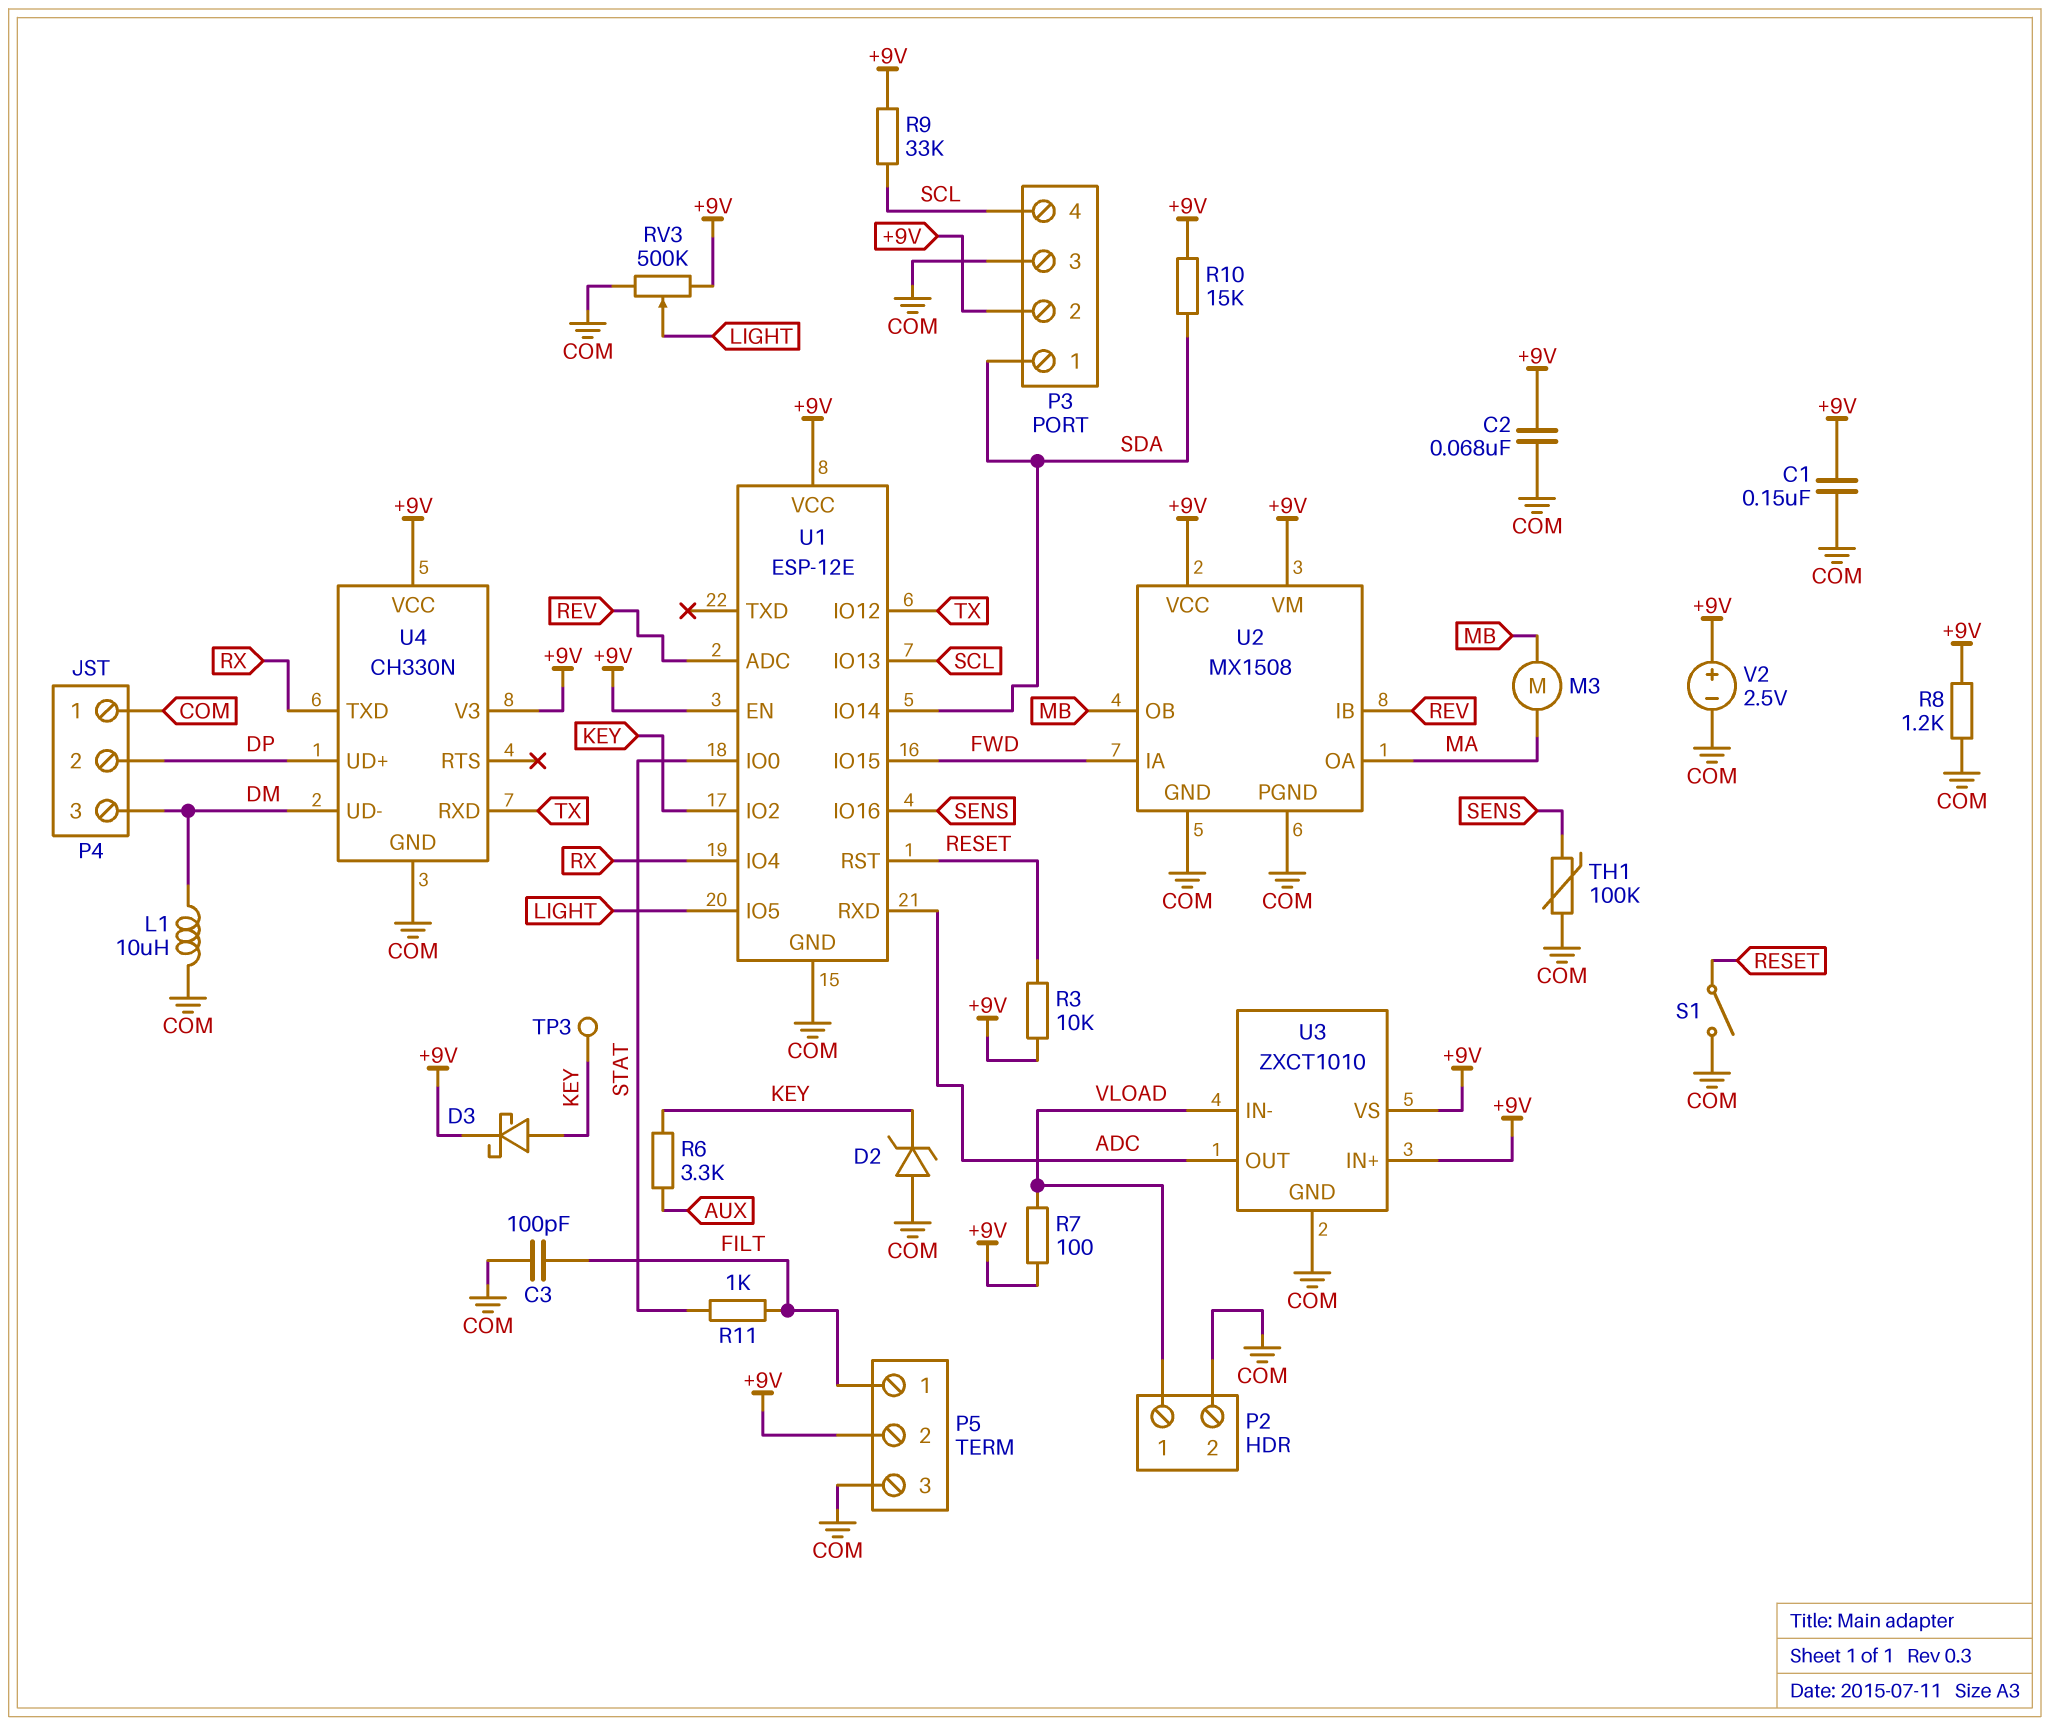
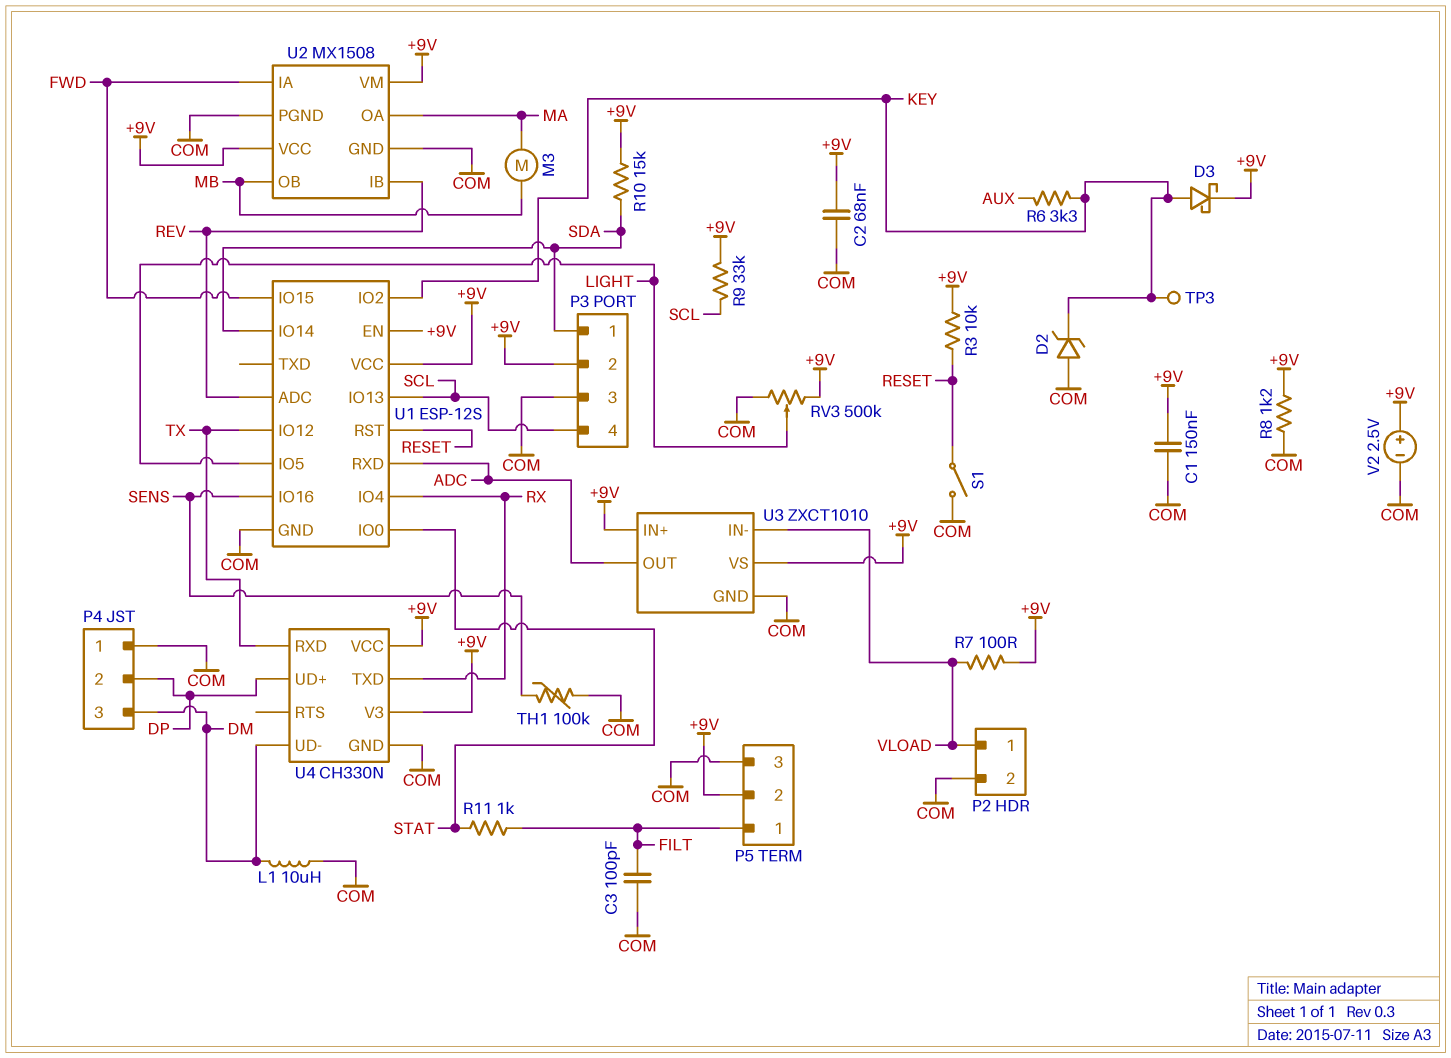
U1: ESP-12E -> ESP-12S

